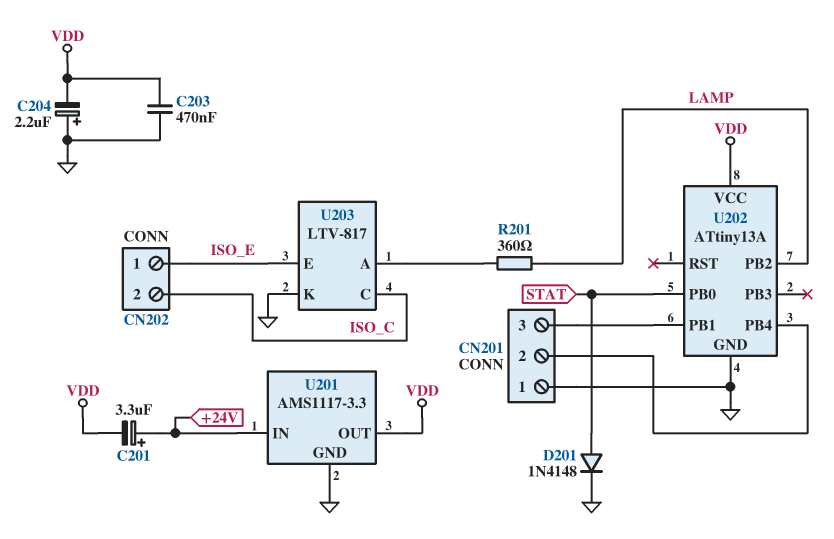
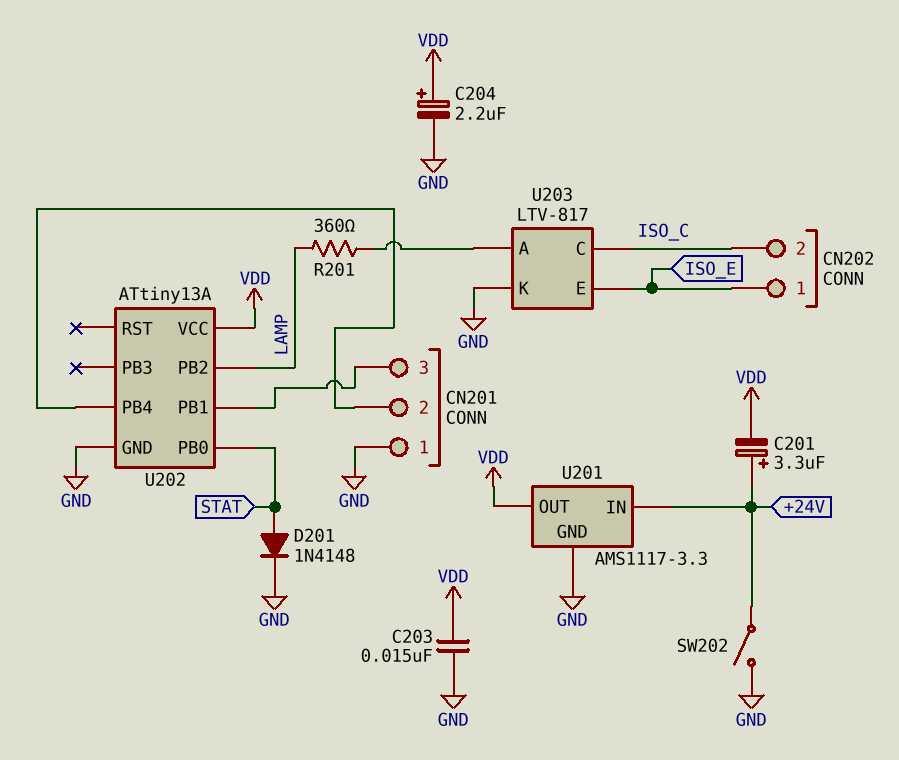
C203: 470nF (GND, VDD) -> 15nF (GND, VDD)
C204: 2.2uF (plus GND, minus VDD) -> 2.2uF (plus VDD, minus GND)
SW202: none -> switch (+24V, GND)

